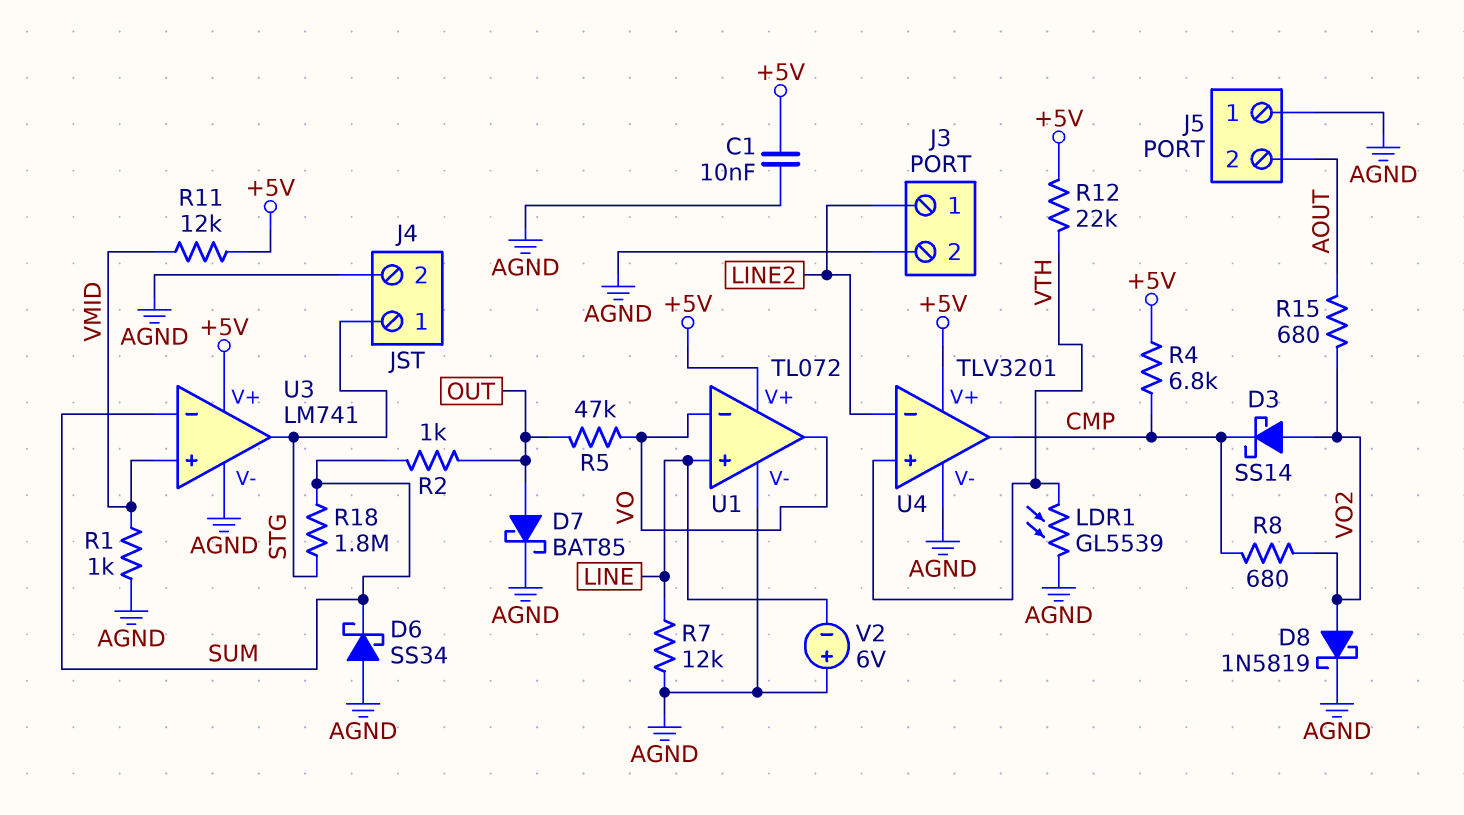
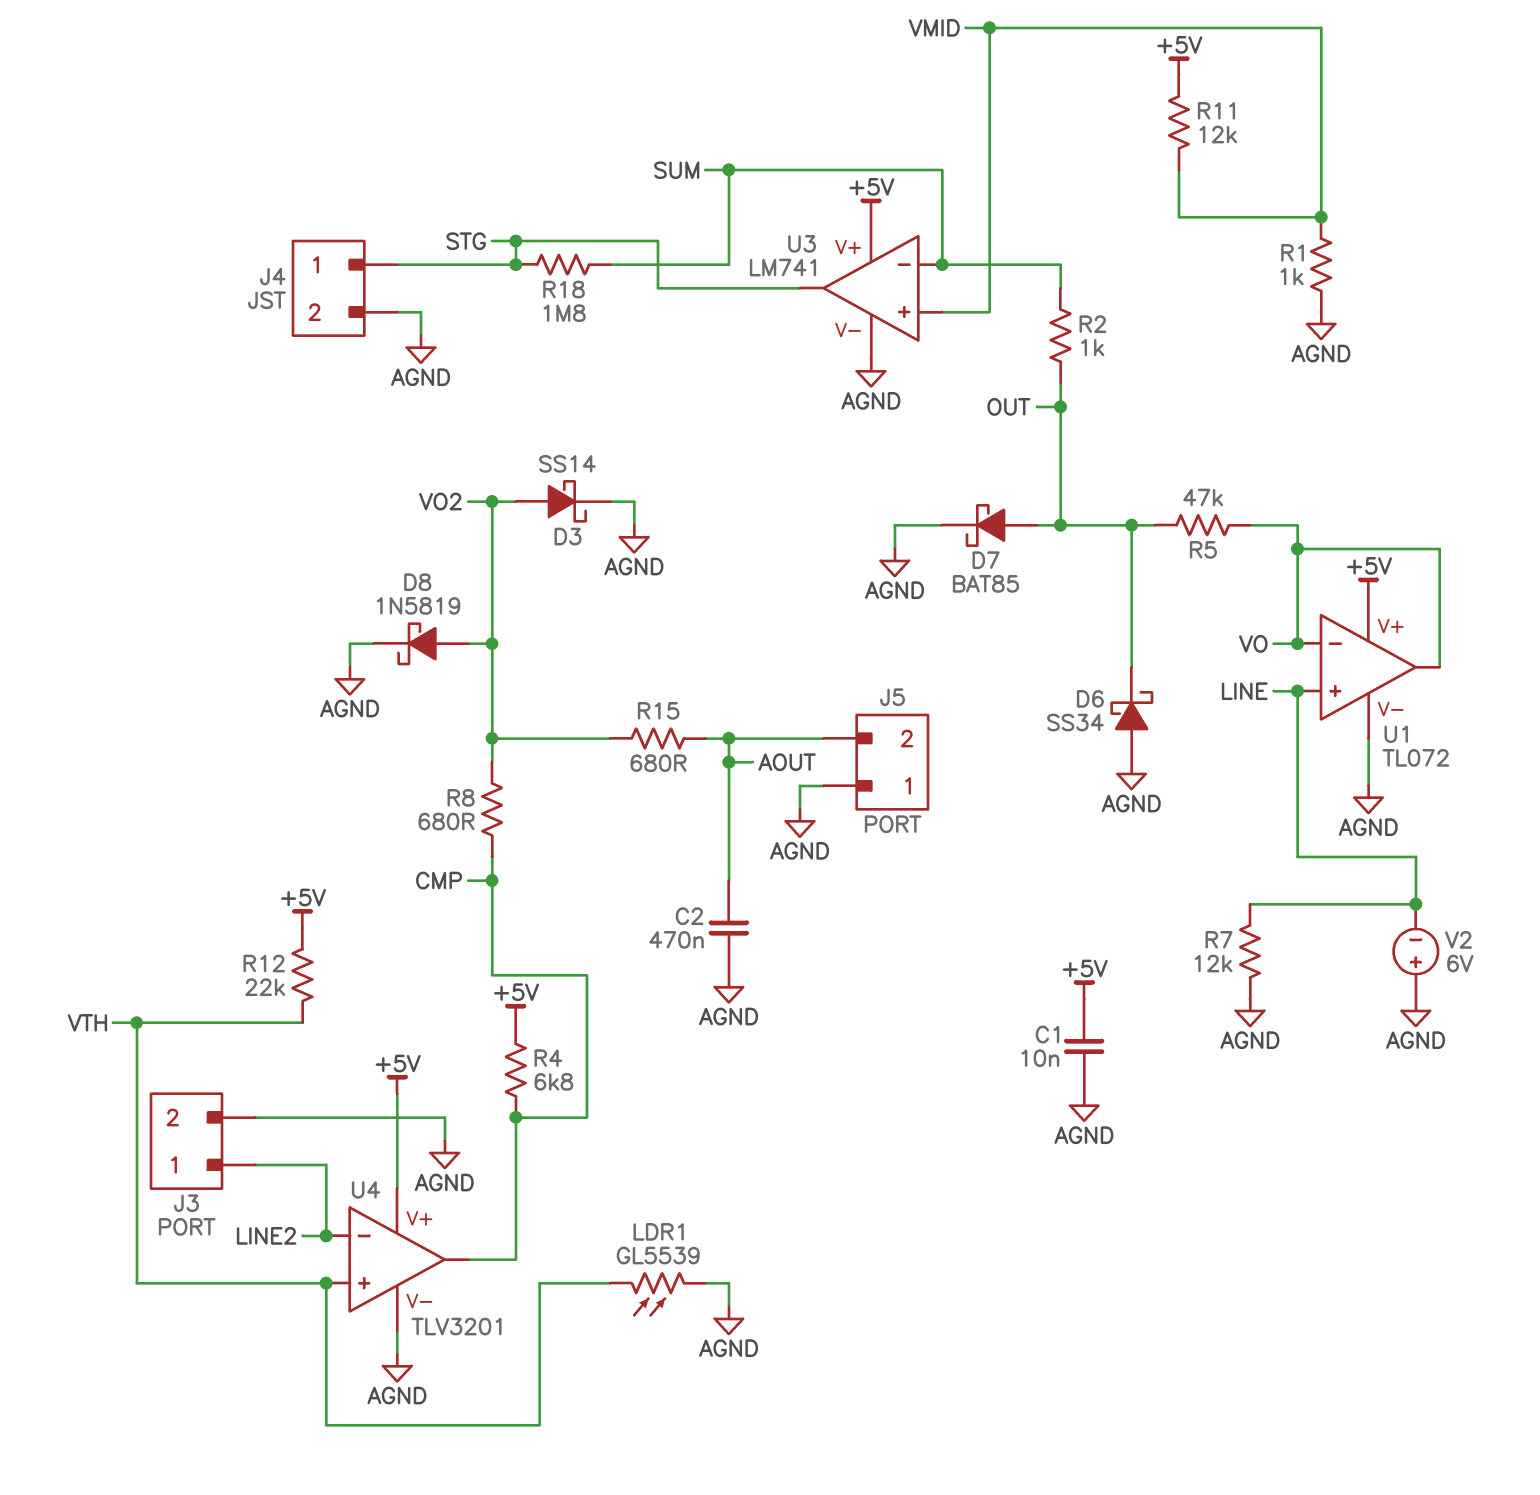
C2: none -> 470nF (AGND, AOUT)
D3: schottky SS14 (A VO2, K CMP) -> schottky SS14 (A VO2, K AGND)
D6: schottky SS34 (A AGND, K SUM) -> schottky SS34 (A AGND, K OUT)

